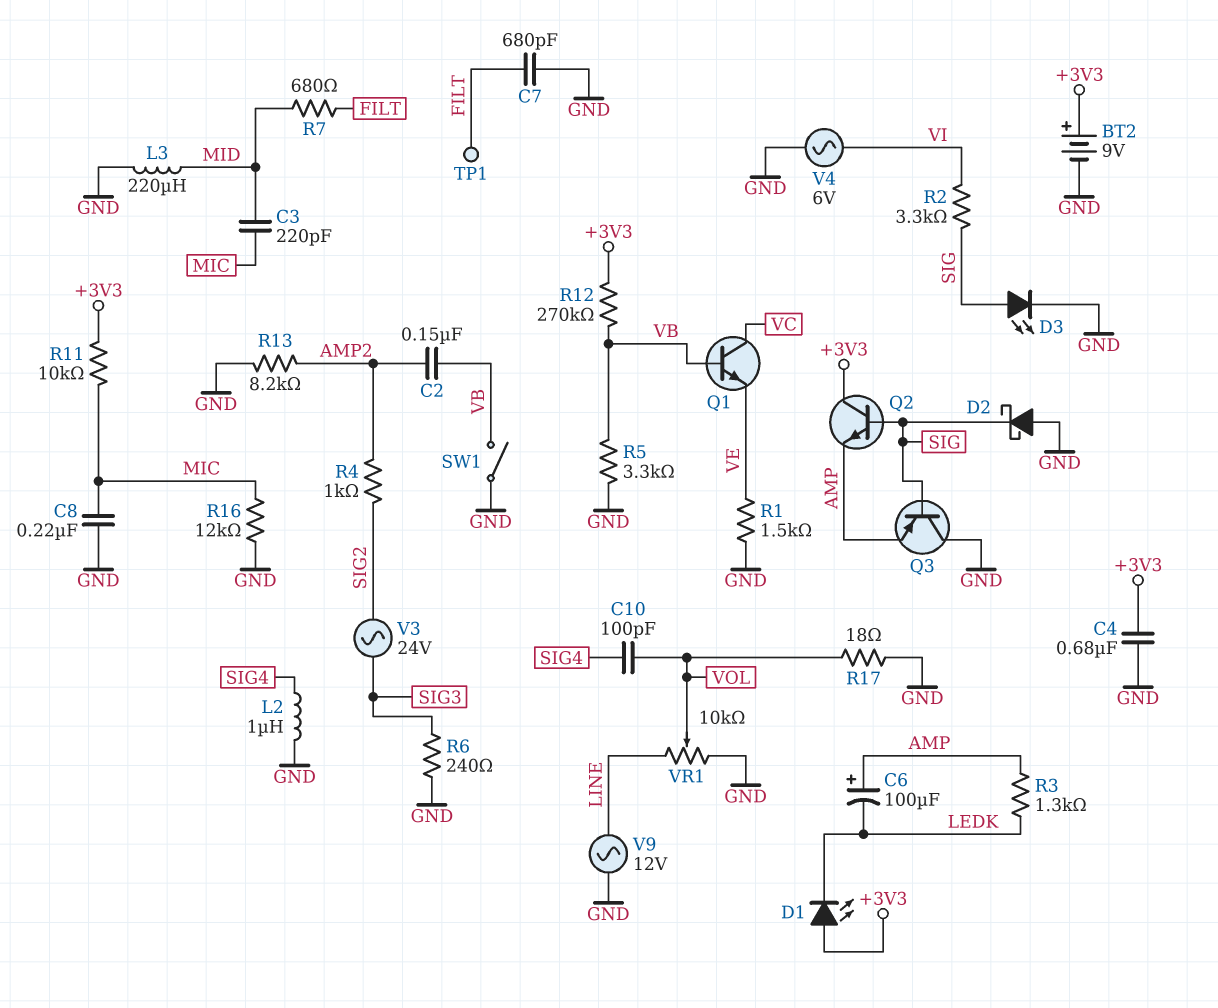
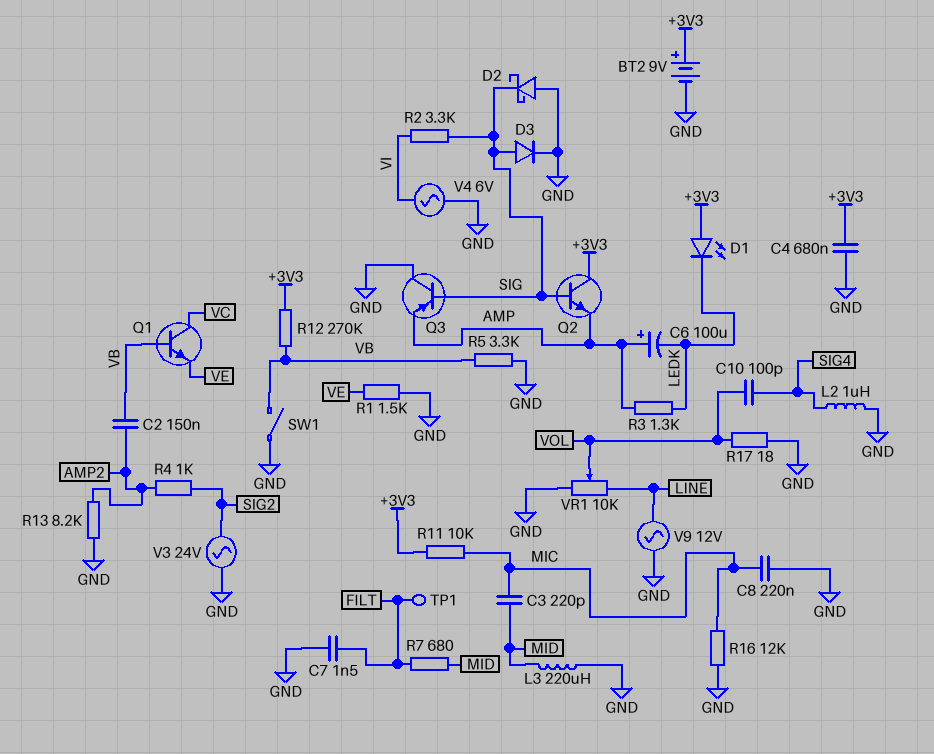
C7: 680pF (FILT, GND) -> 1.5nF (FILT, GND)
D3: LED (A SIG, K GND) -> diode (A SIG, K GND)
R6: 240 (GND, SIG3) -> none
V3: AC 24V (SIG2, SIG3) -> AC 24V (GND, SIG2)

